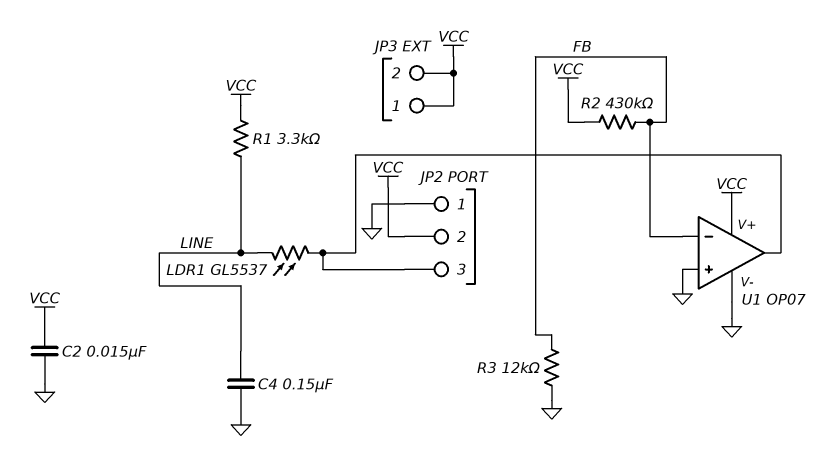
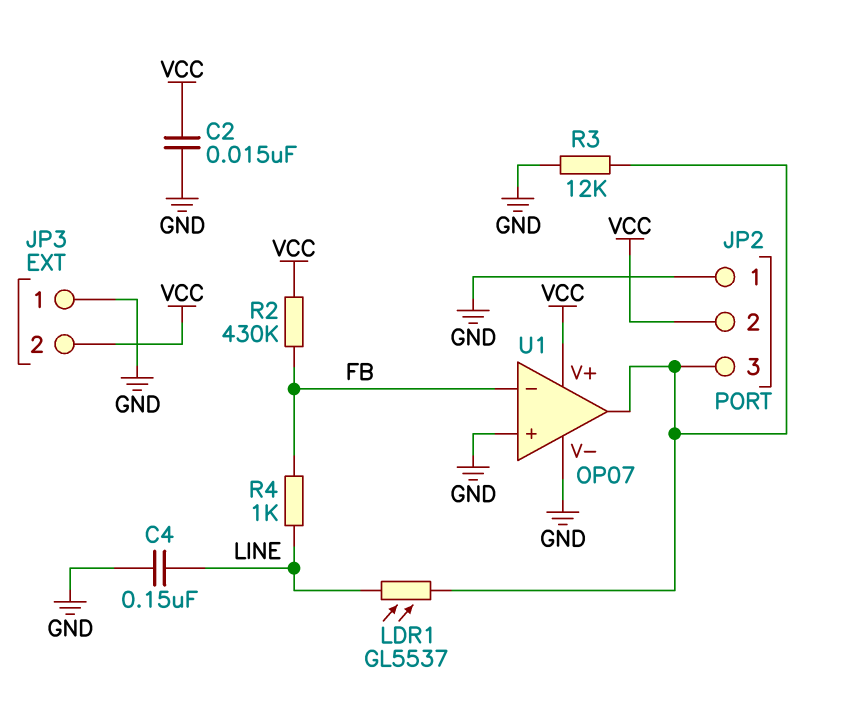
JP3 pin 1: VCC -> GND
R1: 3.3k (LINE, VCC) -> none
R3: 12k (FB, GND) -> 12k (GND, JP2/3)
R4: none -> 1k (FB, LINE)

